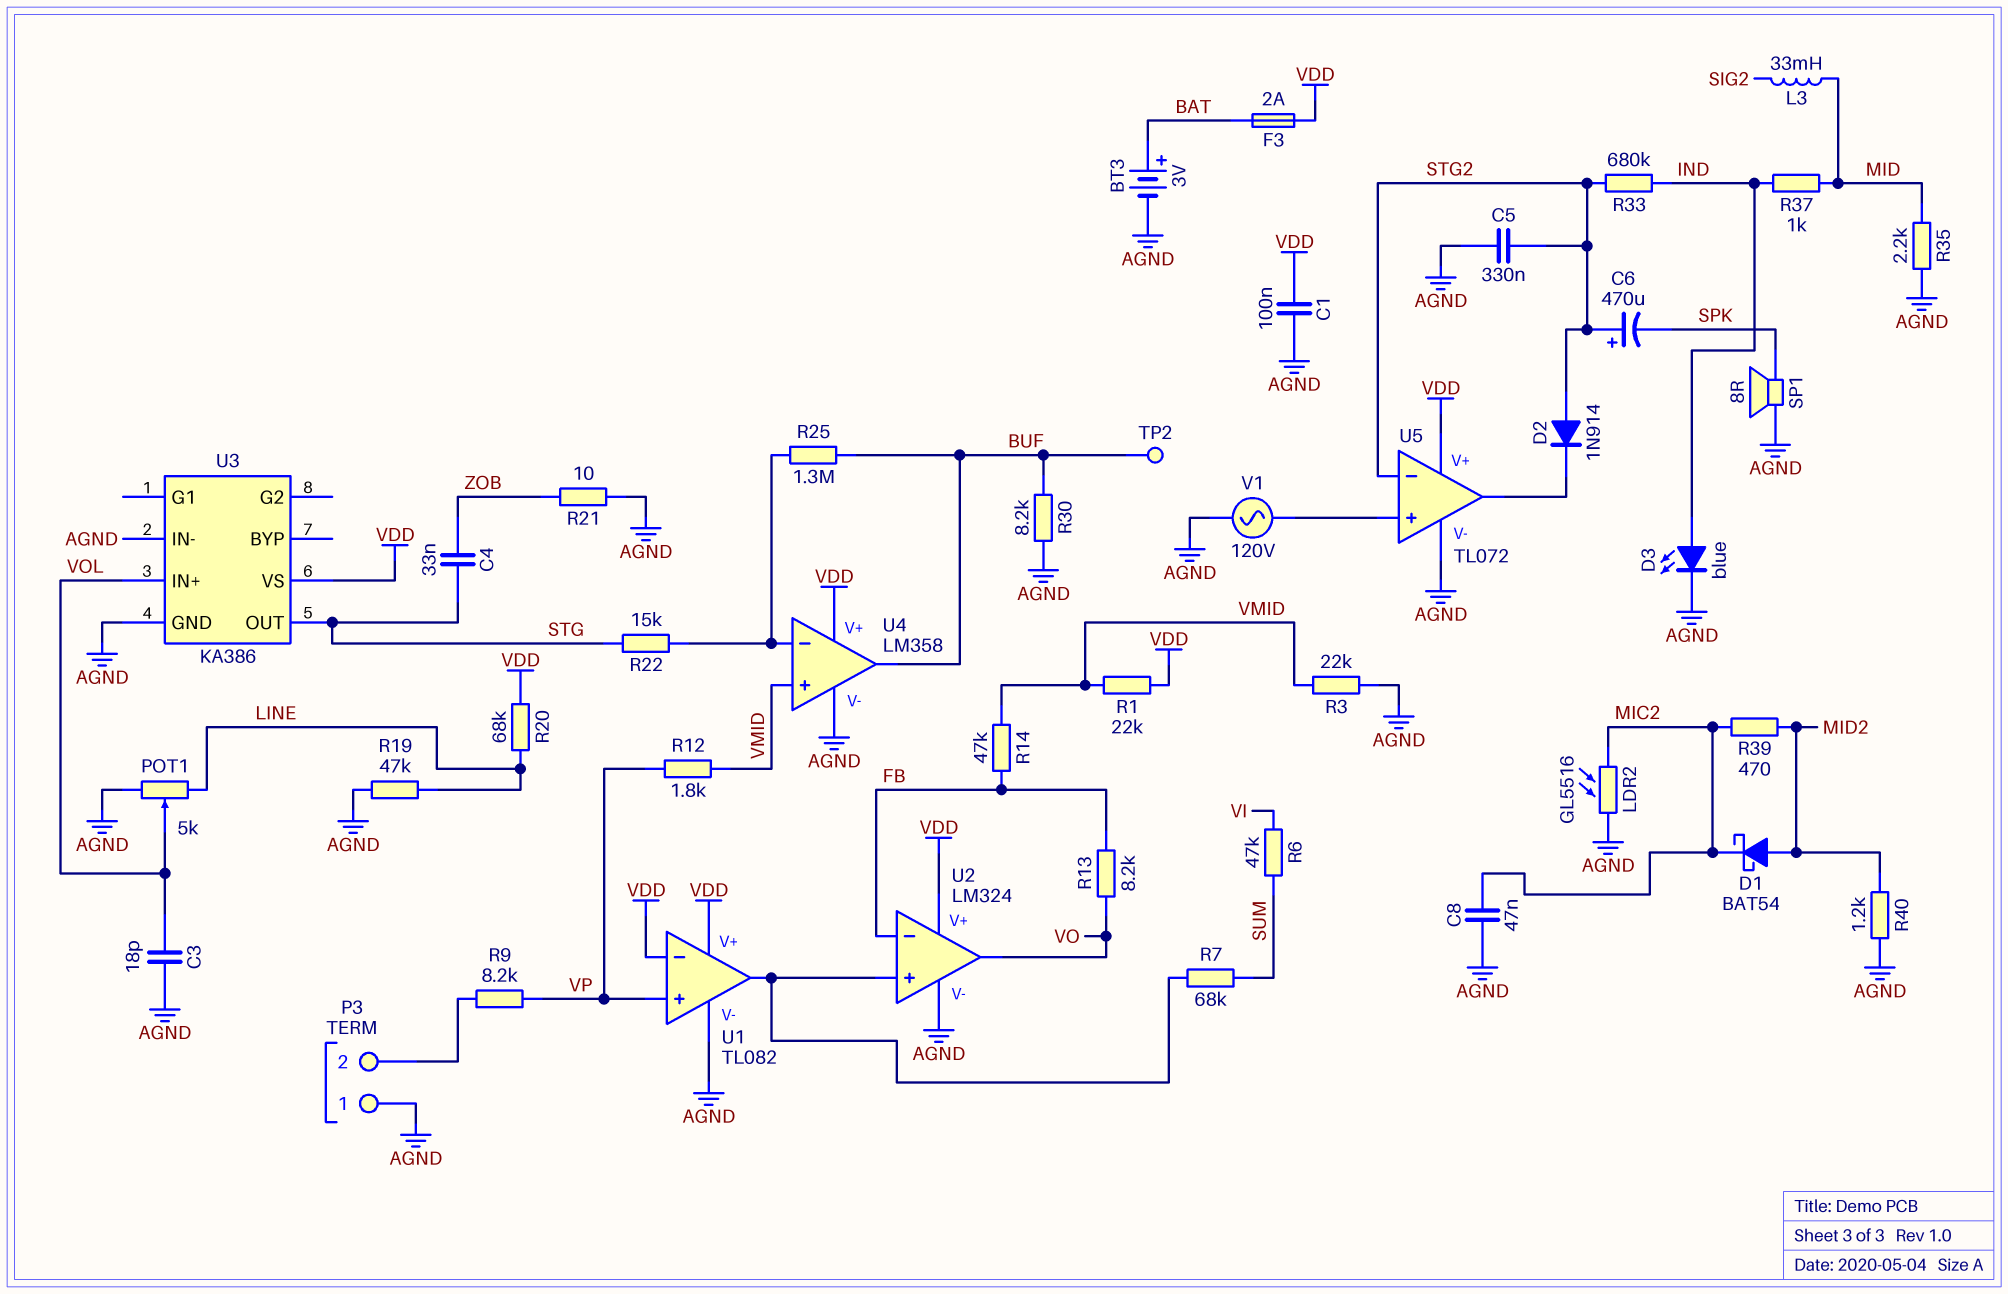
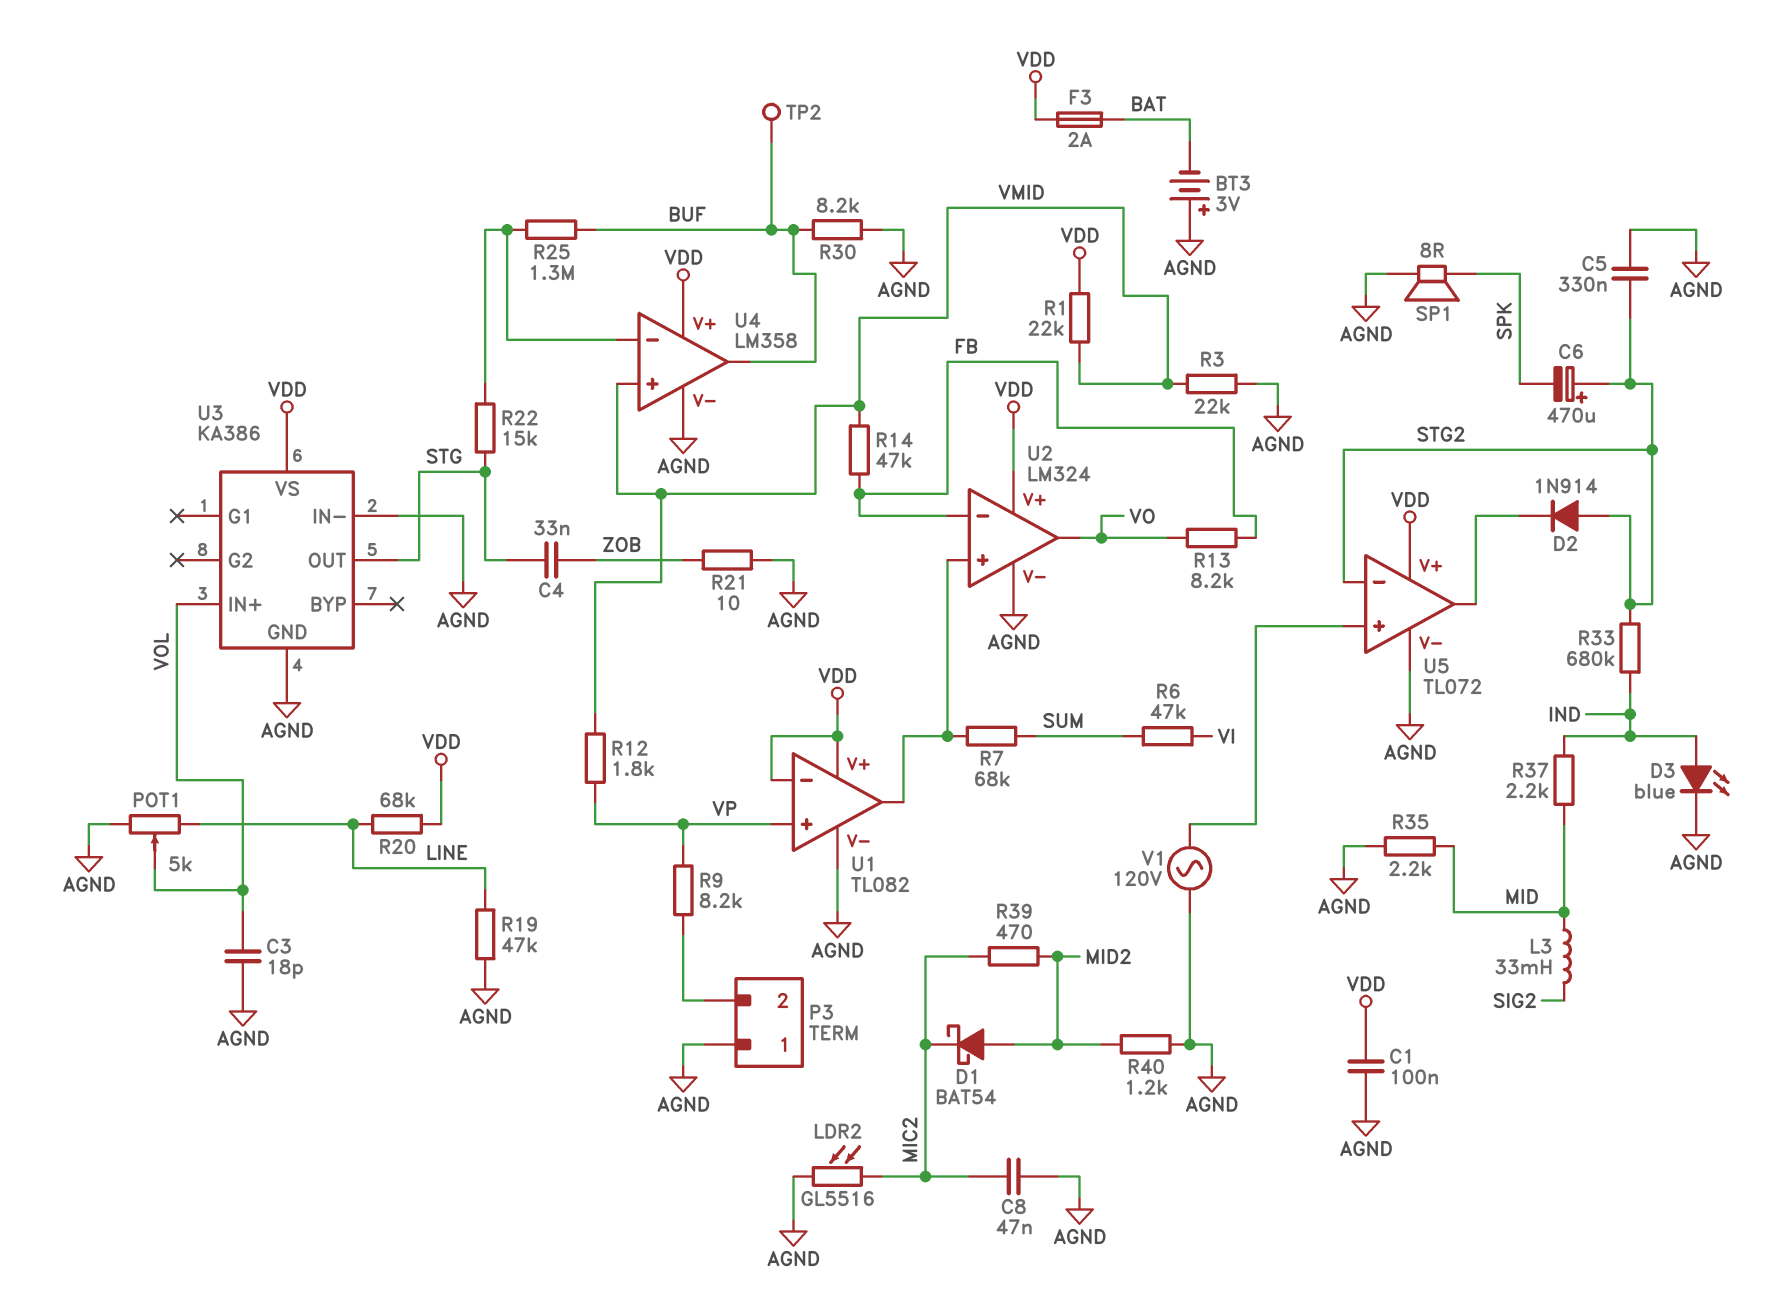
BT3: 3V (plus BAT, minus AGND) -> 3V (plus AGND, minus BAT)
R37: 1k (IND, MID) -> 2.2k (IND, MID)

